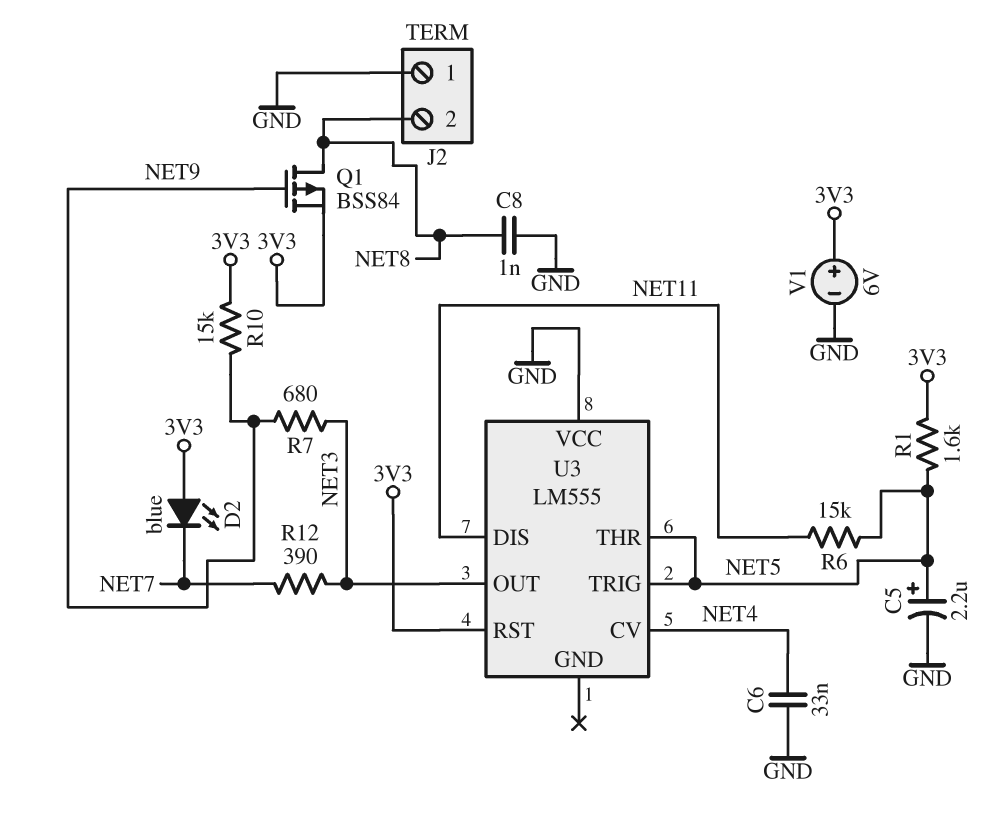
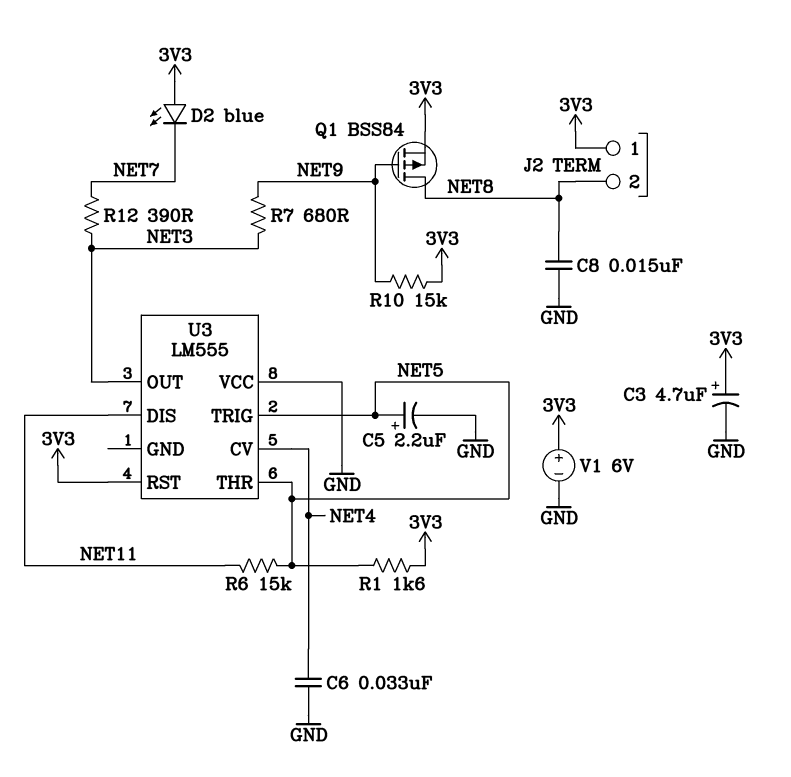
C3: none -> 4.7uF (plus 3V3, minus GND)
C8: 1nF (GND, NET8) -> 15nF (GND, NET8)
J2 pin 1: GND -> 3V3

